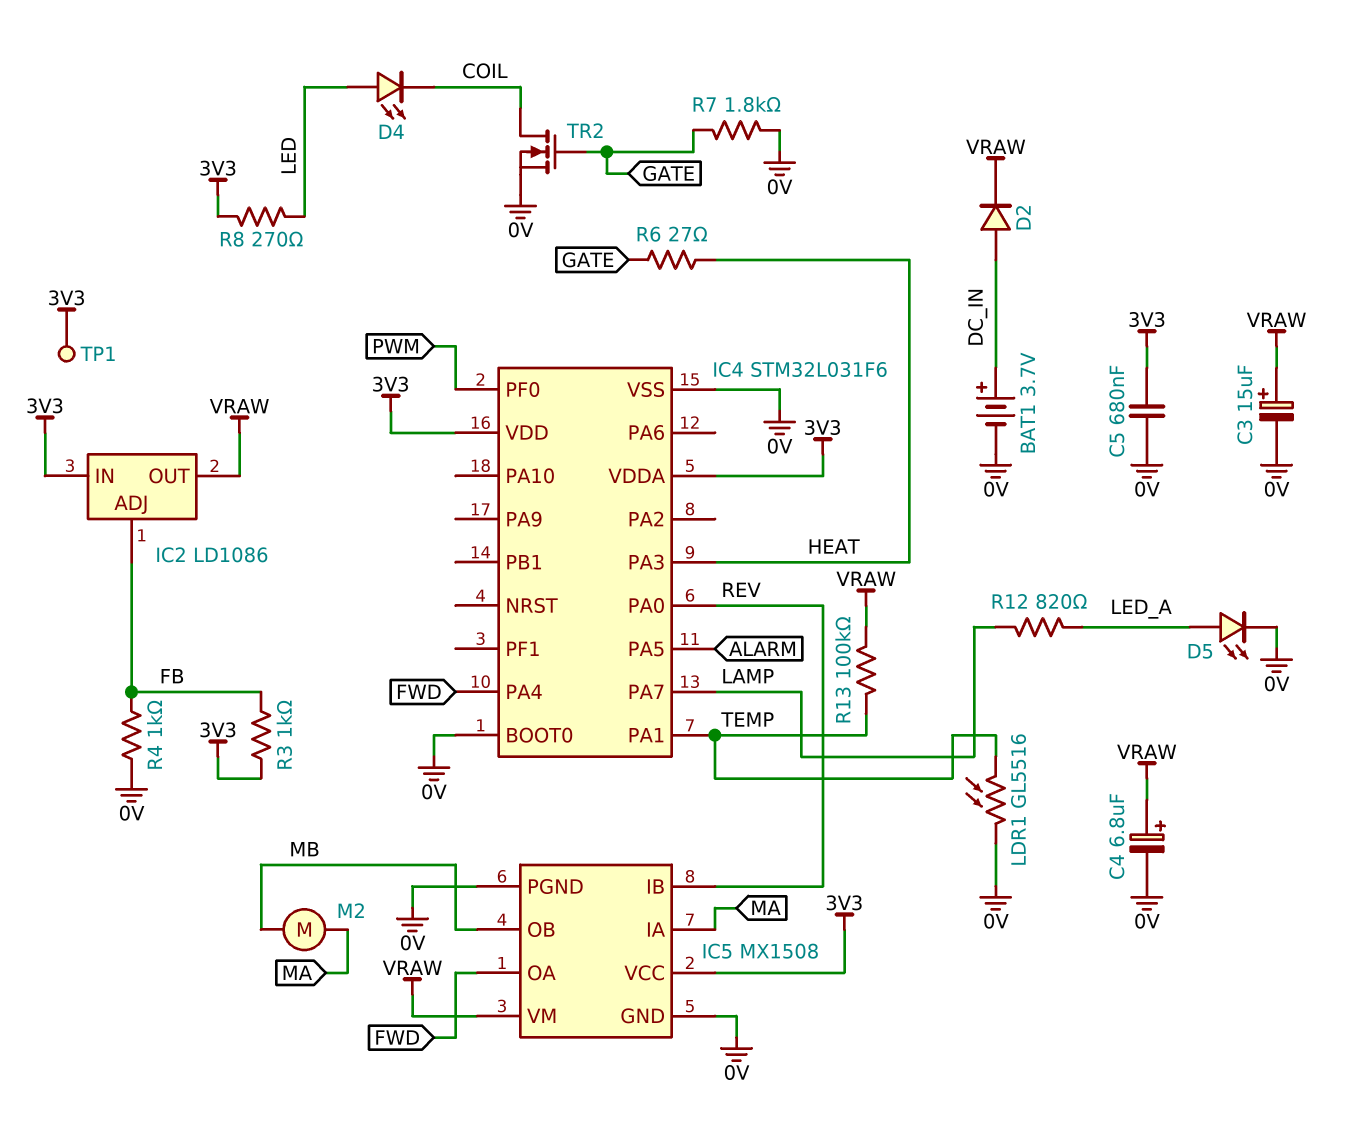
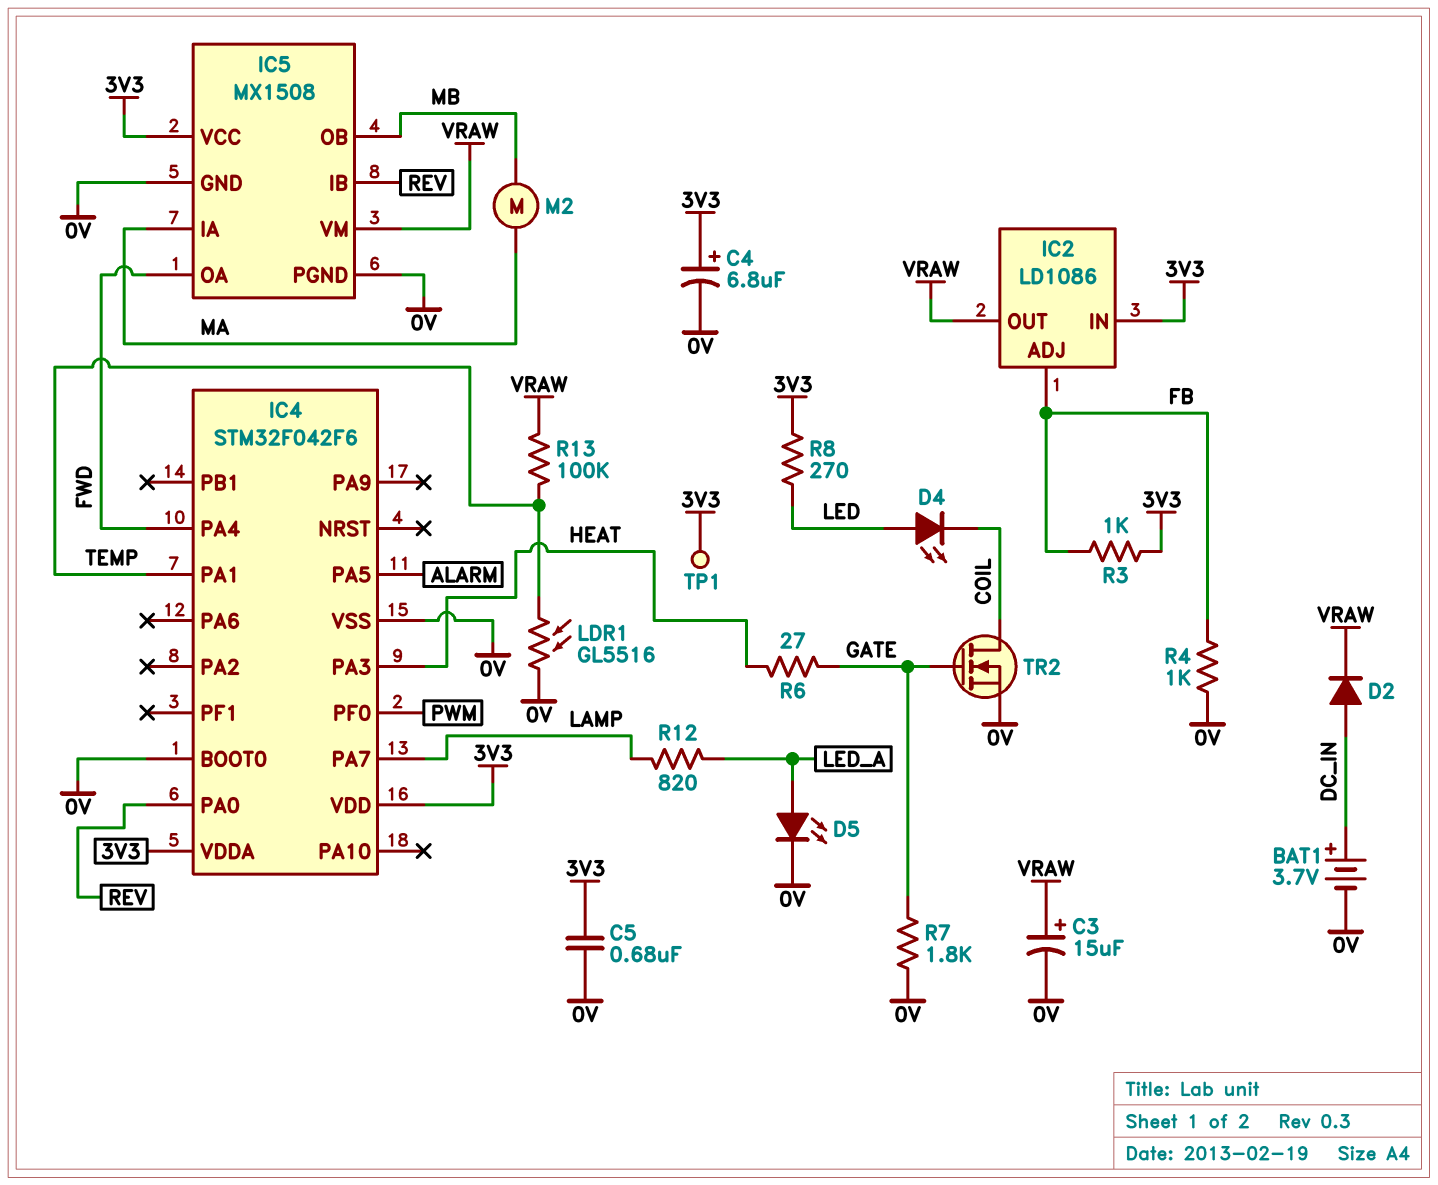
C4: 6.8uF (plus VRAW, minus 0V) -> 6.8uF (plus 3V3, minus 0V)
IC4: STM32L031F6 -> STM32F042F6

